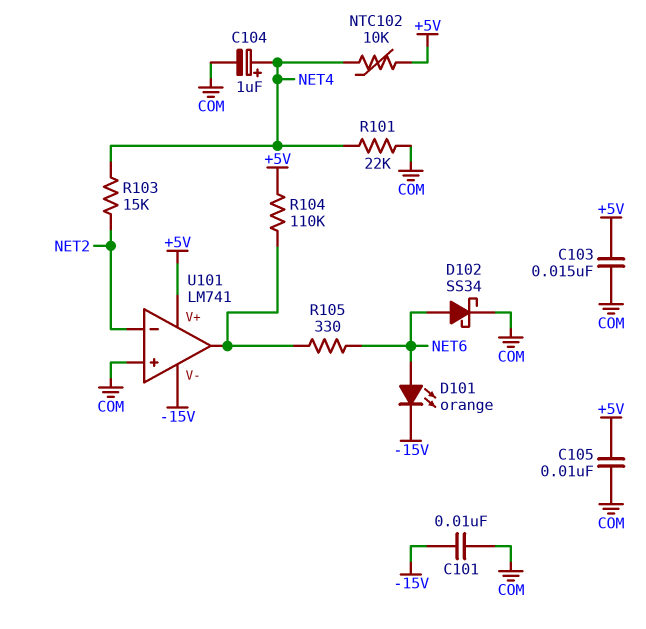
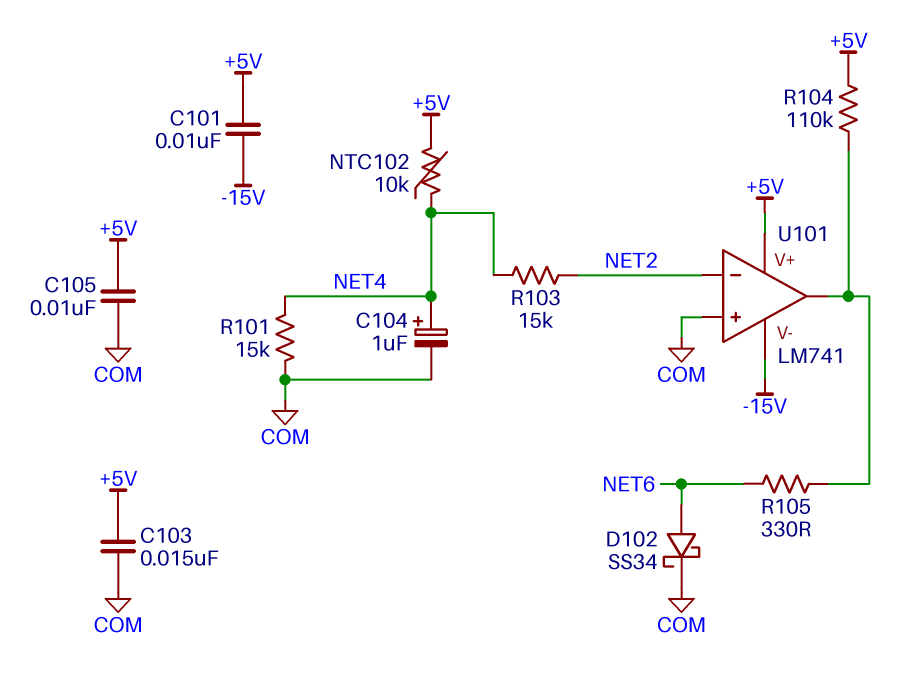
C101: 10nF (-15V, COM) -> 10nF (+5V, -15V)
D101: LED orange (A NET6, K -15V) -> none
R101: 22k (COM, NET4) -> 15k (COM, NET4)

